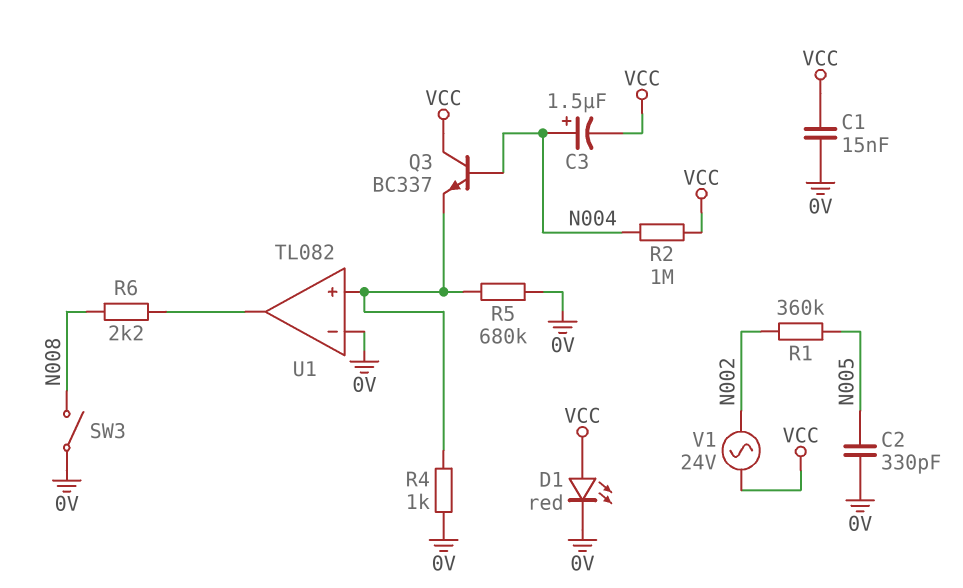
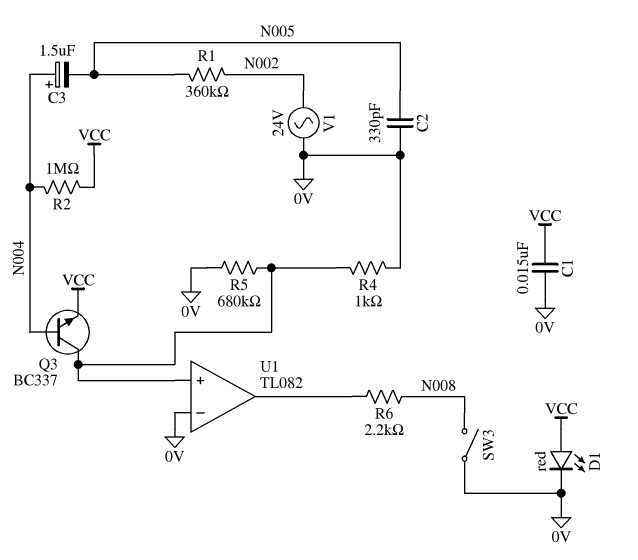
C3: 1.5uF (plus N004, minus VCC) -> 1.5uF (plus N004, minus N005)
Q3: NPN BC337 (B N004, C VCC, E U1/in+) -> NPN BC337 (B N004, C U1/in+, E VCC)
V1: AC 24V (N002, VCC) -> AC 24V (0V, N002)

